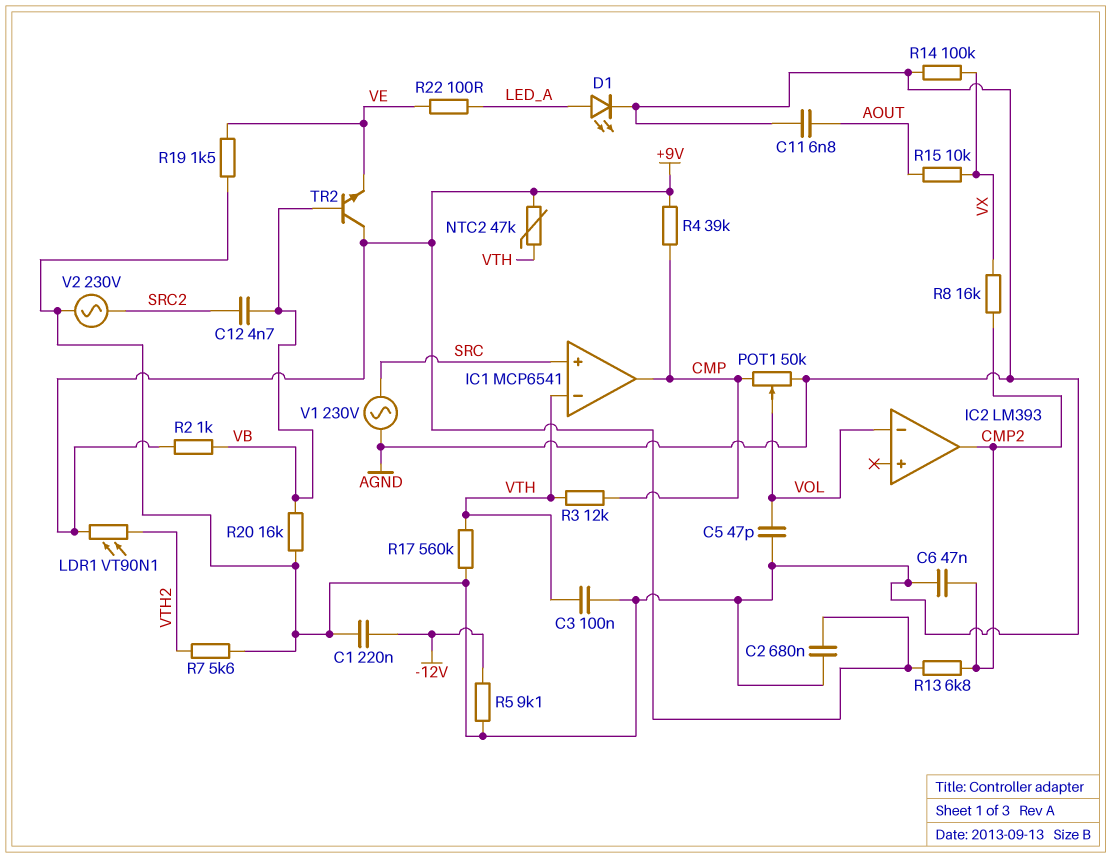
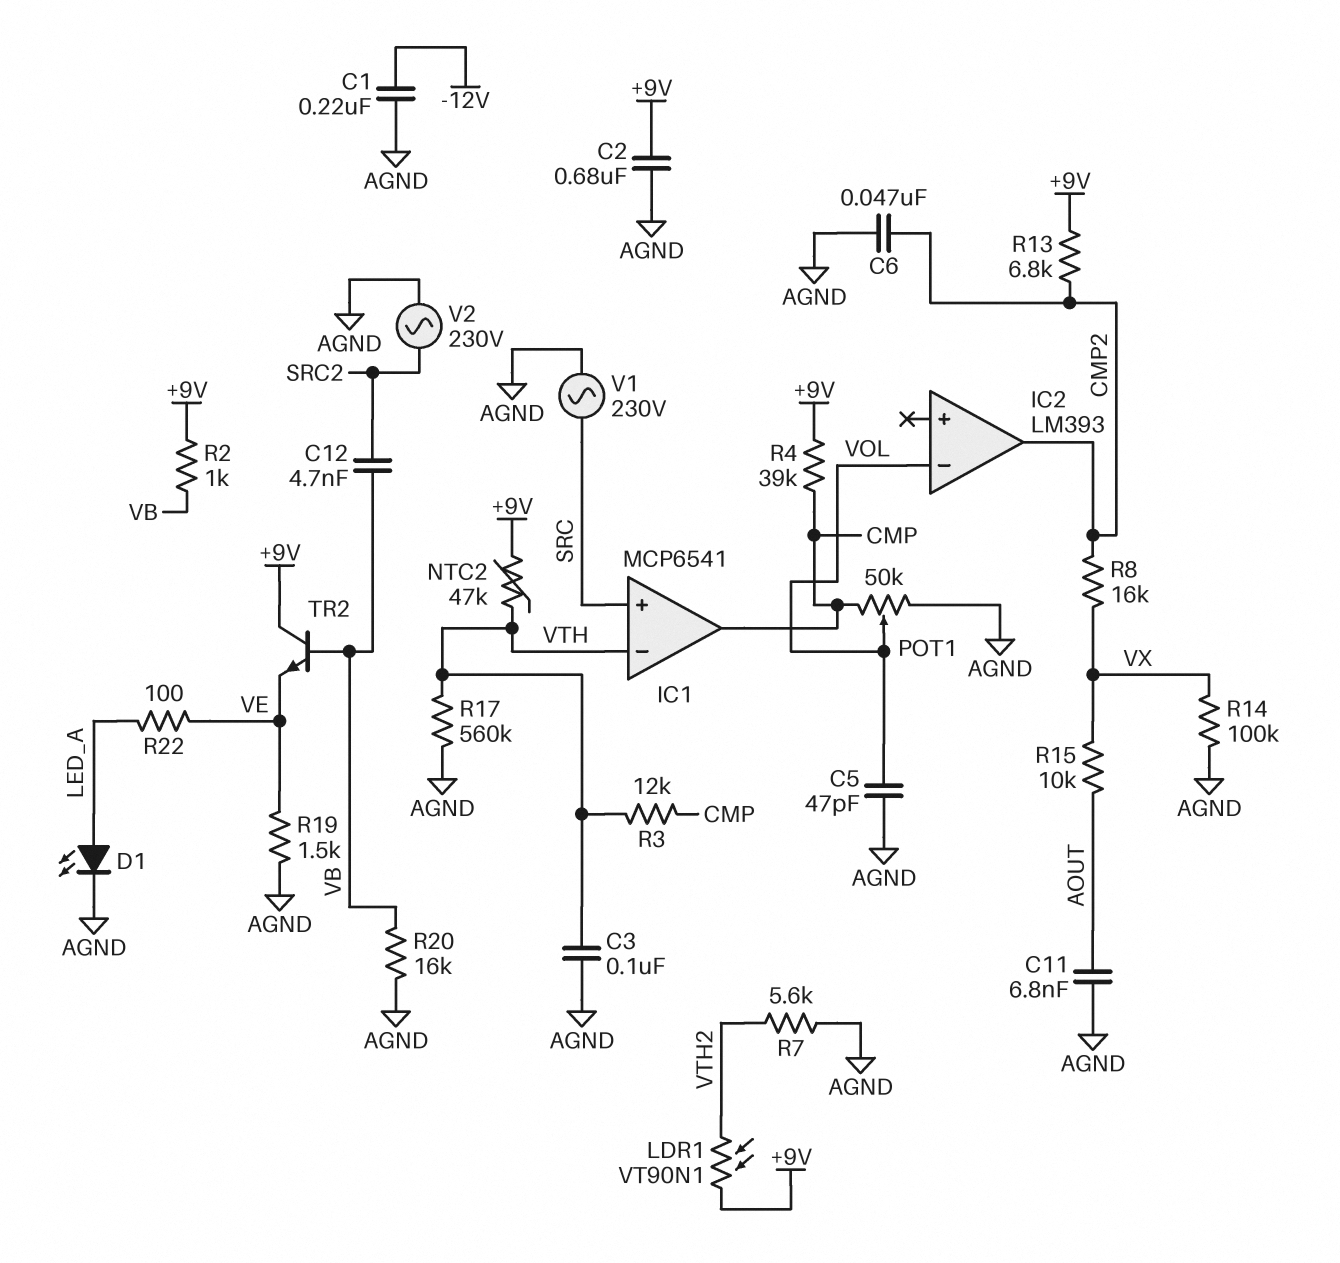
R5: 9.1k (-12V, AGND) -> none

